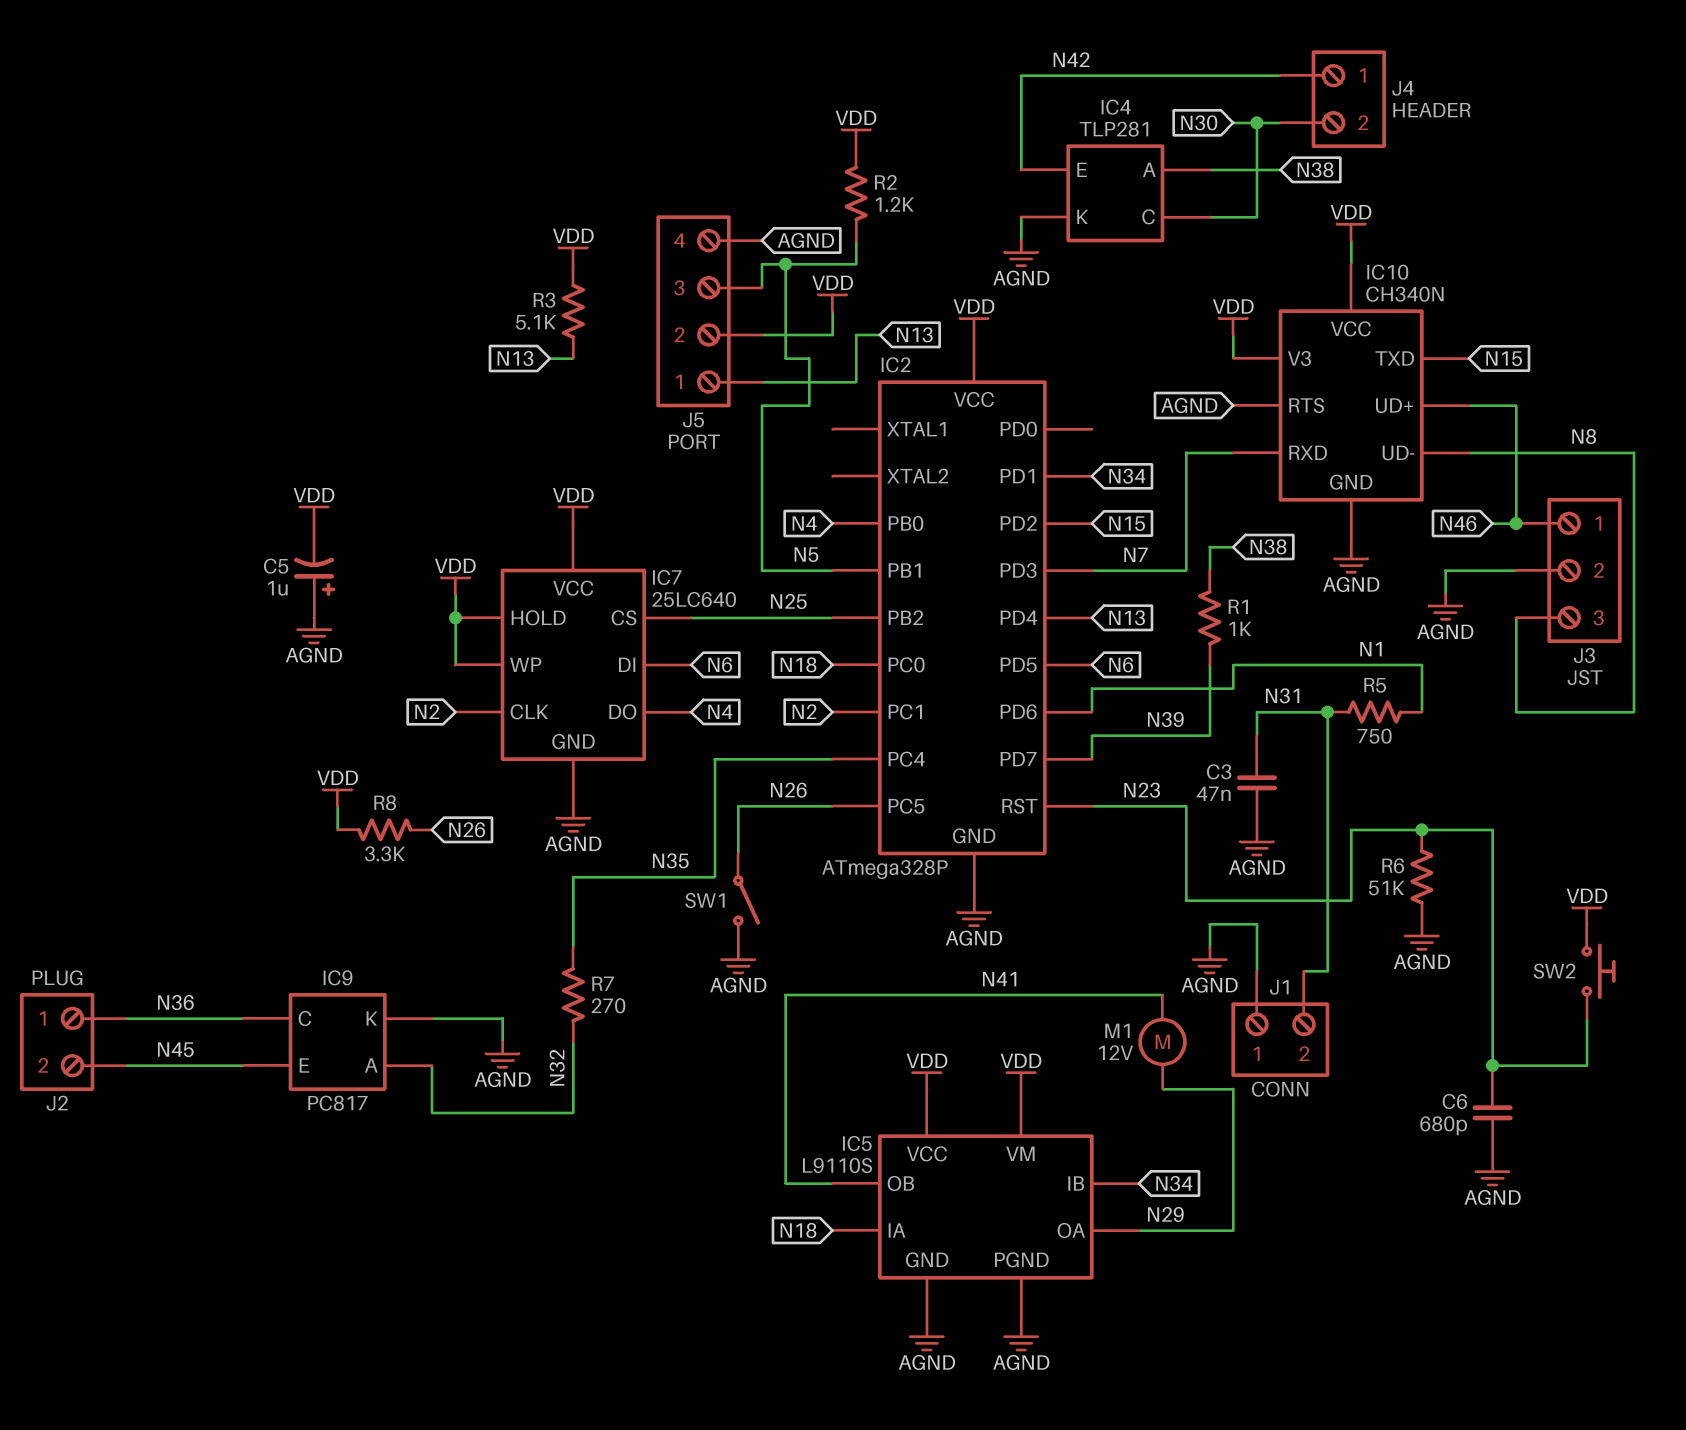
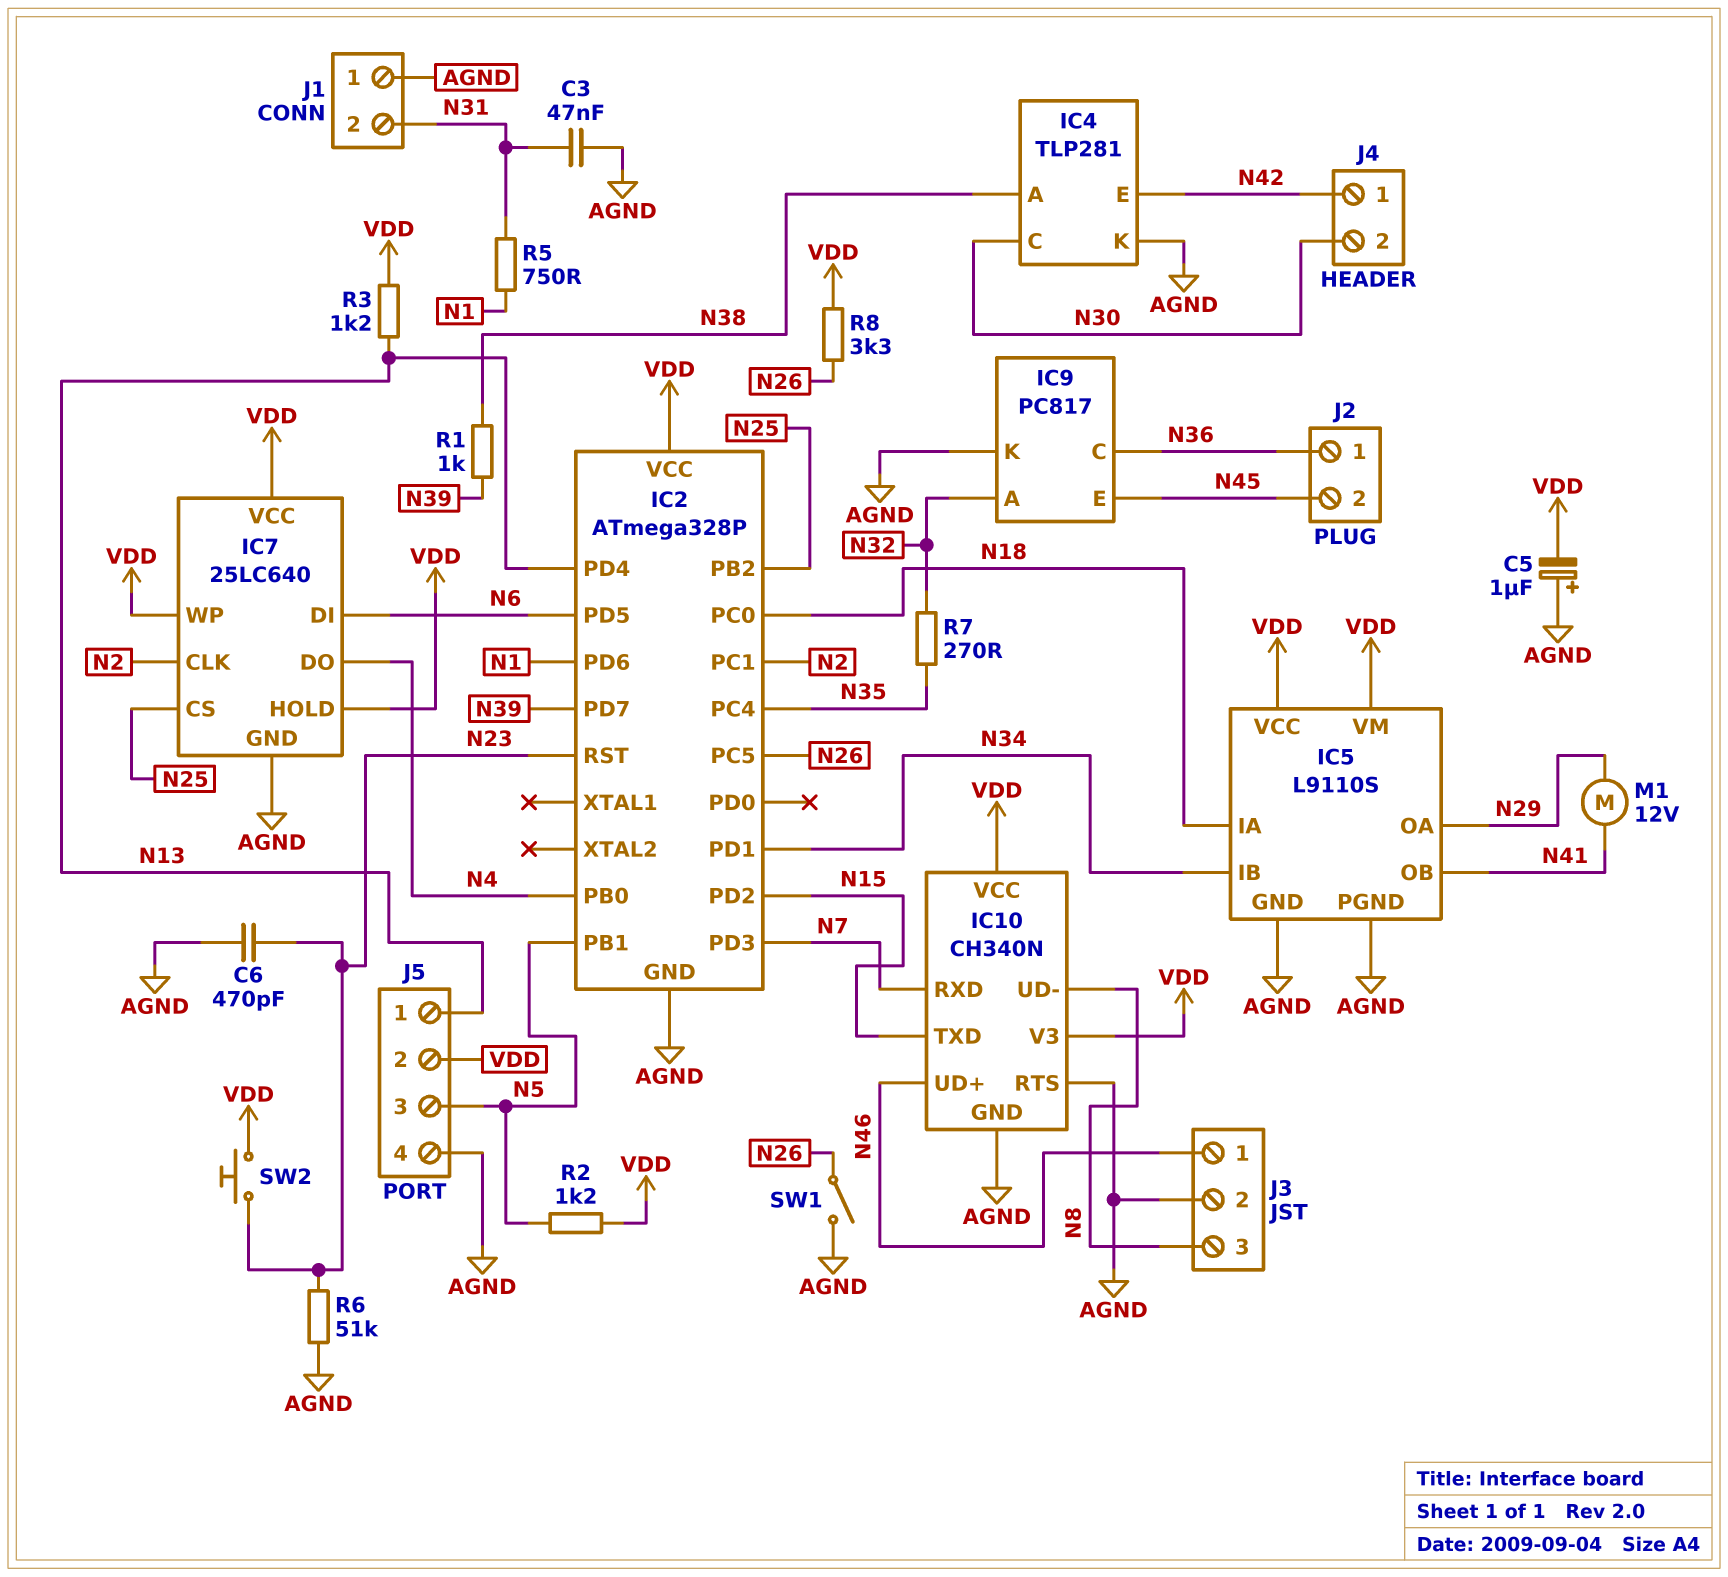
C6: 680pF (AGND, N23) -> 470pF (AGND, N23)
R3: 5.1k (N13, VDD) -> 1.2k (N13, VDD)

